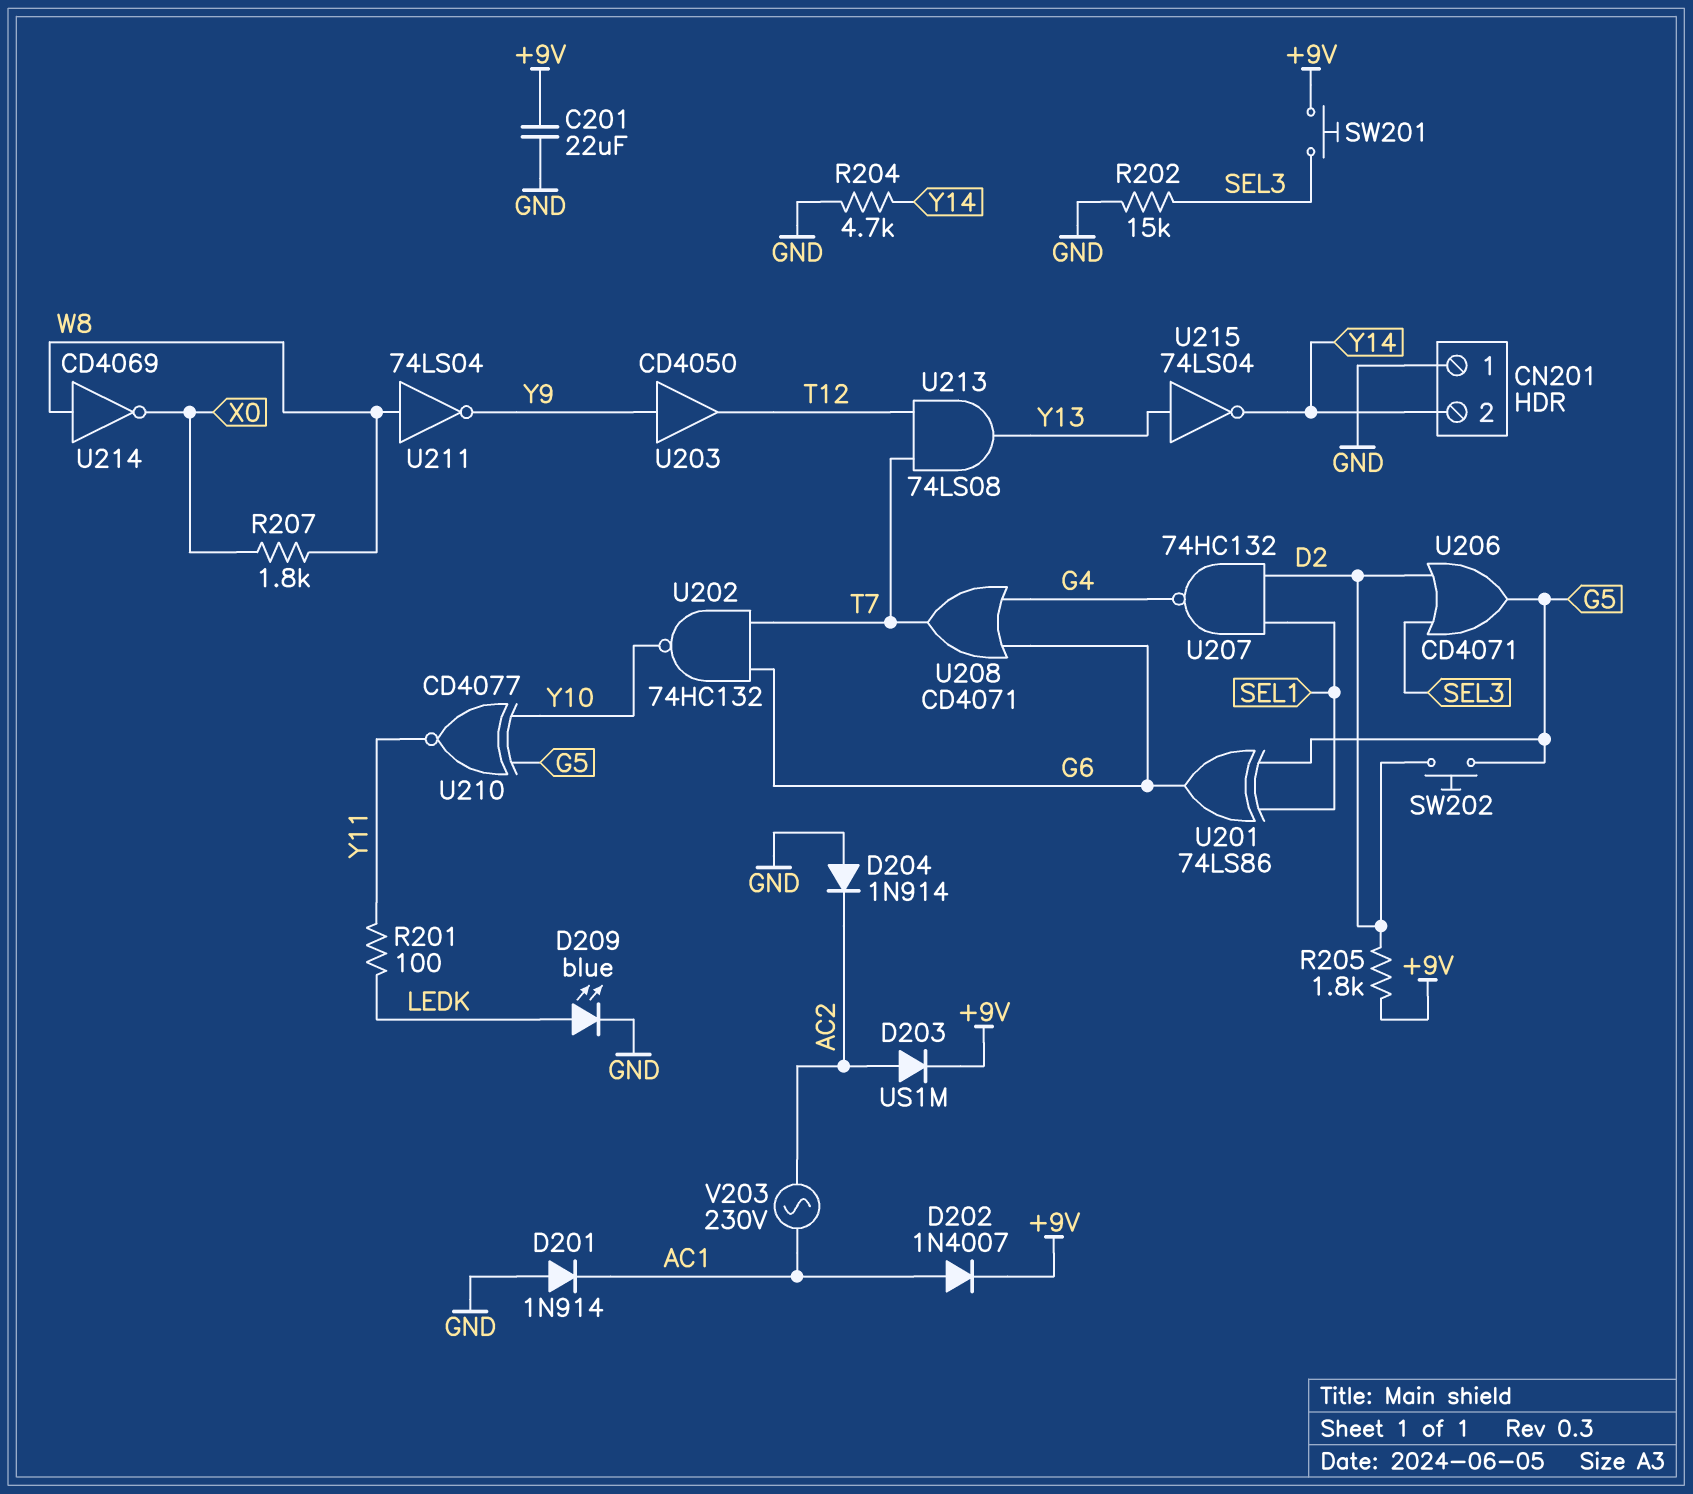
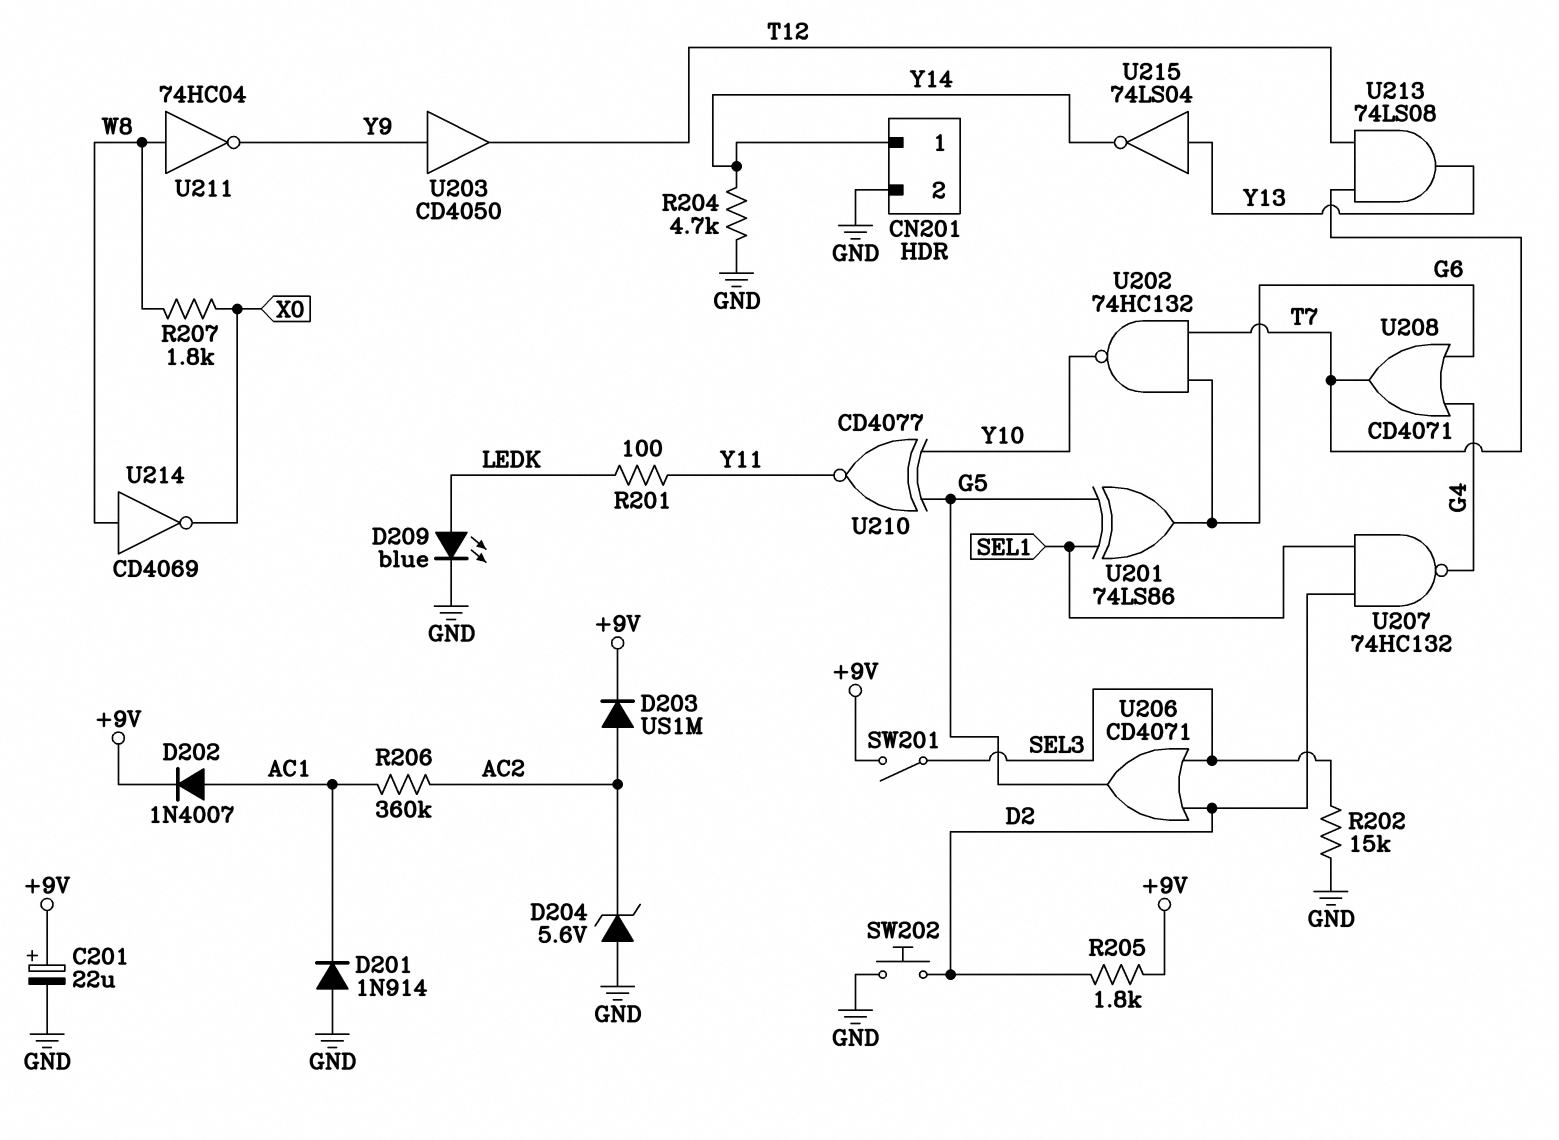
C201: 22uF (+9V, GND) -> 22uF (plus +9V, minus GND)
CN201 pin 1: GND -> Y14
CN201 pin 2: Y14 -> GND
D204: diode 1N914 (A GND, K AC2) -> zener 5.6V (A GND, K AC2)
R206: none -> 360k (AC1, AC2)
SW201: button (+9V, SEL3) -> switch (+9V, SEL3)
SW202: button (D2, G5) -> button (D2, GND)
U211: NOT 74LS04 (in W8, out Y9) -> NOT 74HC04 (in W8, out Y9)
V203: AC 230V (AC1, AC2) -> none

